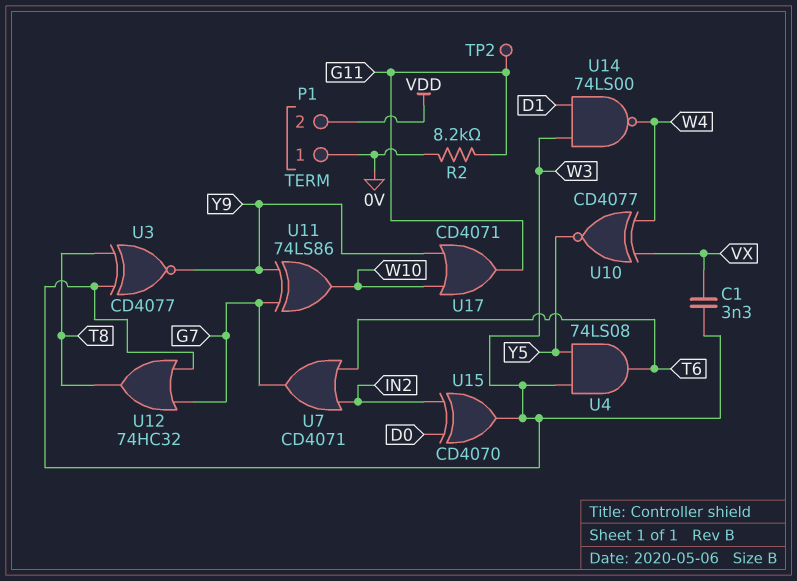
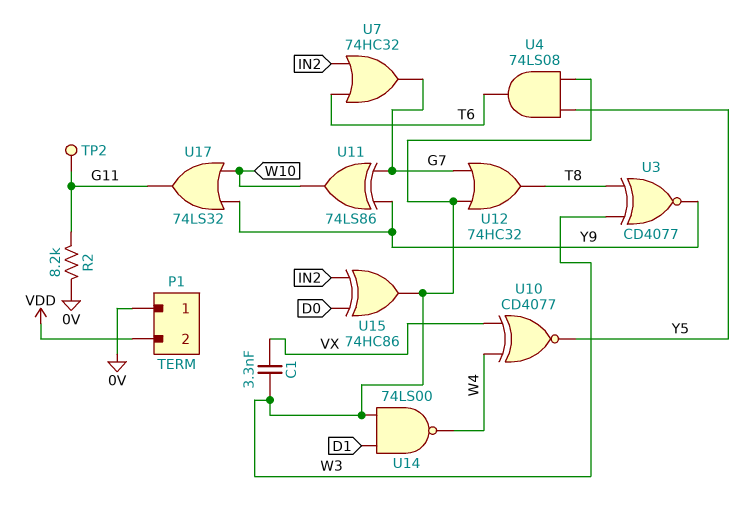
U7: OR CD4071 (in IN2, in T6, out G7) -> OR 74HC32 (in IN2, in T6, out G7)
U15: XOR CD4070 (in D0, in IN2, out W3) -> XOR 74HC86 (in D0, in IN2, out W3)
U17: OR CD4071 (in W10, in Y9, out G11) -> OR 74LS32 (in W10, in Y9, out G11)

